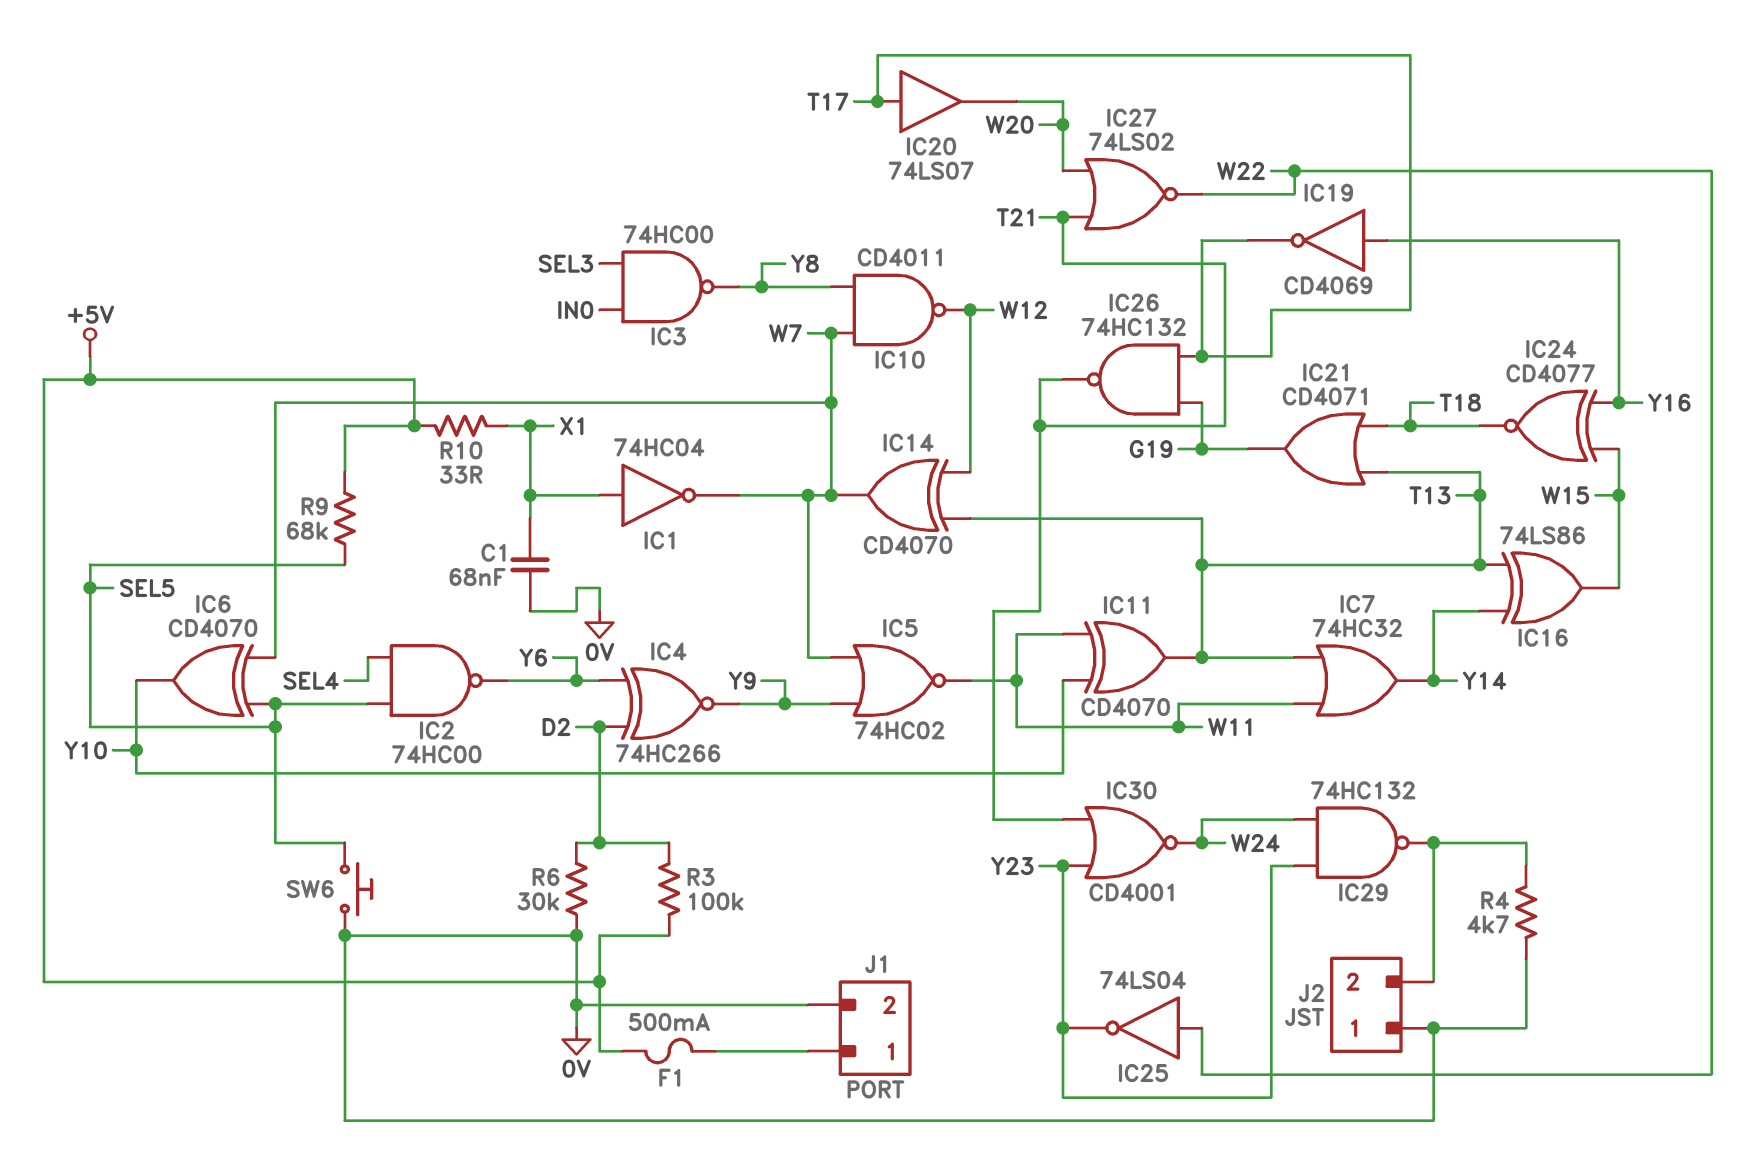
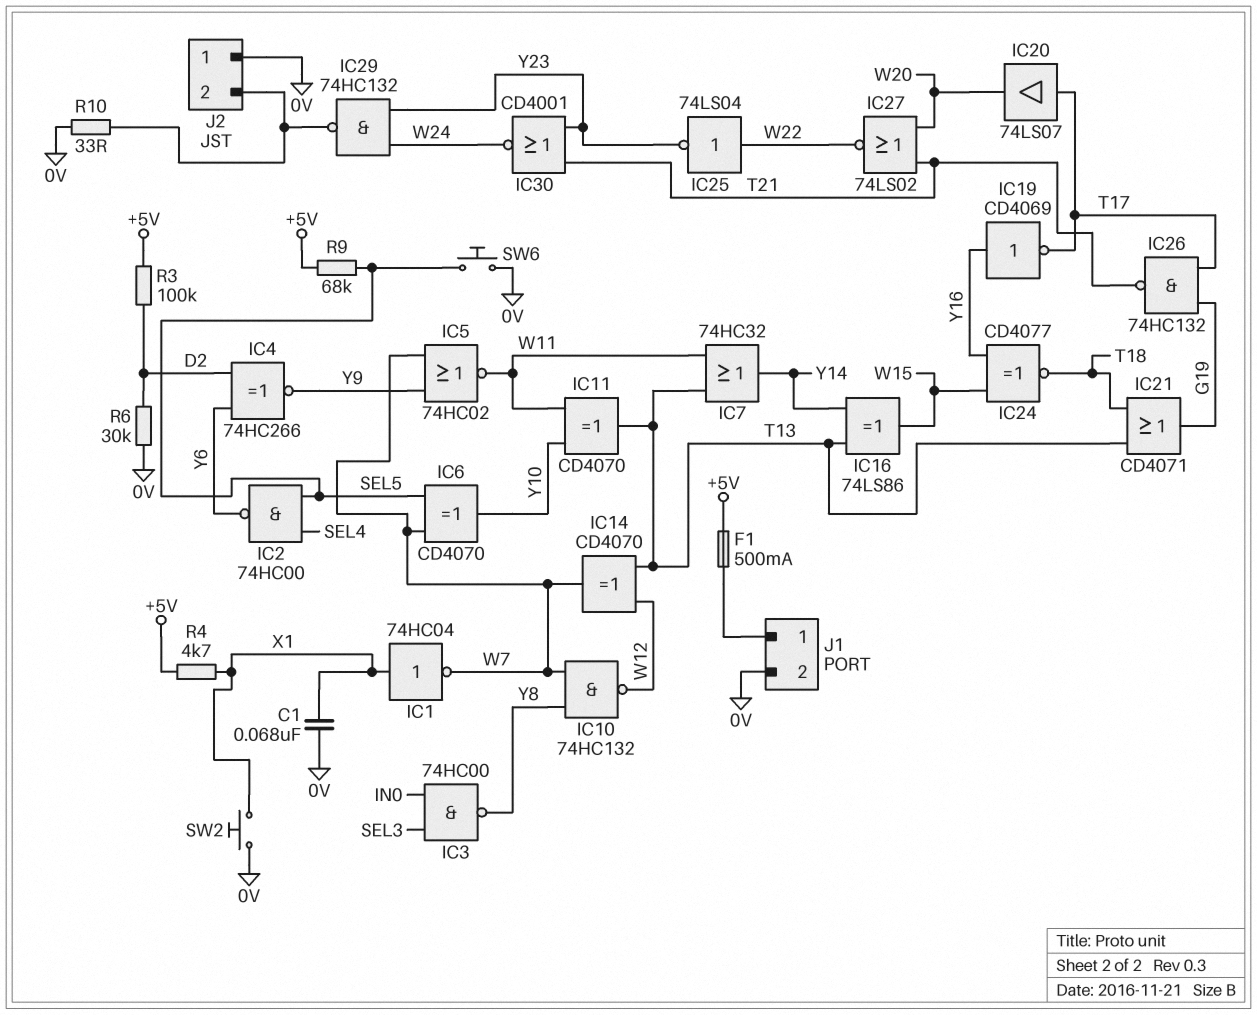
IC10: NAND CD4011 (in W7, in Y8, out W12) -> NAND 74HC132 (in W7, in Y8, out W12)
R4: 4.7k (0V, J2/2) -> 4.7k (+5V, X1)
R10: 33 (+5V, X1) -> 33 (0V, J2/2)
SW2: none -> button (0V, X1)

